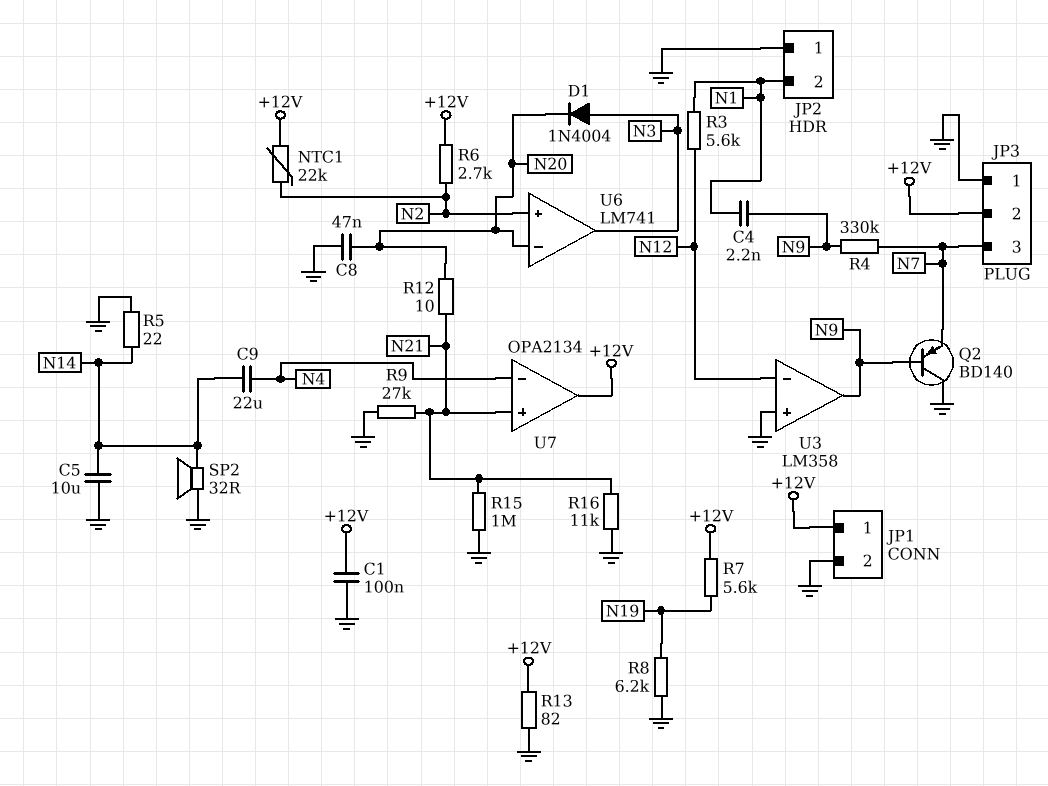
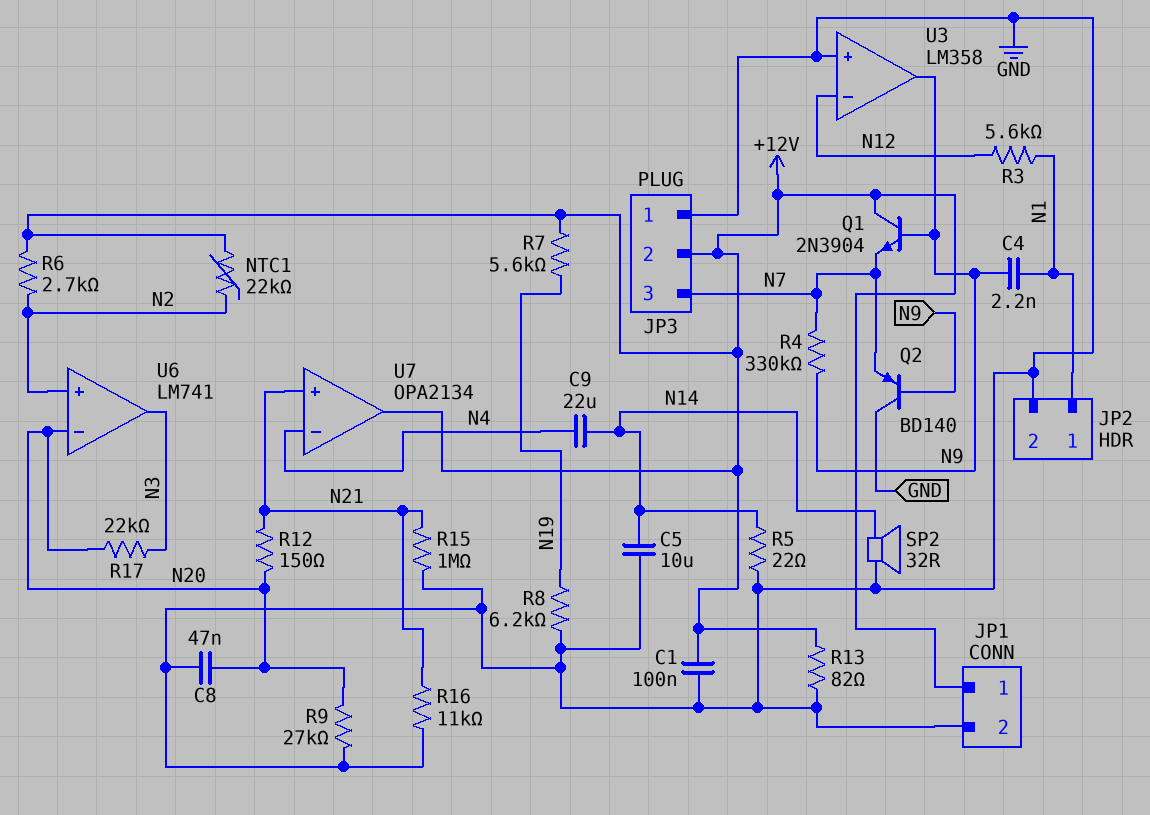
D1: diode 1N4004 (A N3, K N20) -> none
JP2 pin 1: GND -> N1
JP2 pin 2: N1 -> GND
Q1: none -> NPN 2N3904 (B N9, C +12V, E N7)
R9: 27k (GND, N21) -> 27k (GND, N20)
R12: 10 (N20, N21) -> 150 (N20, N21)
R17: none -> 22k (N3, N20)

